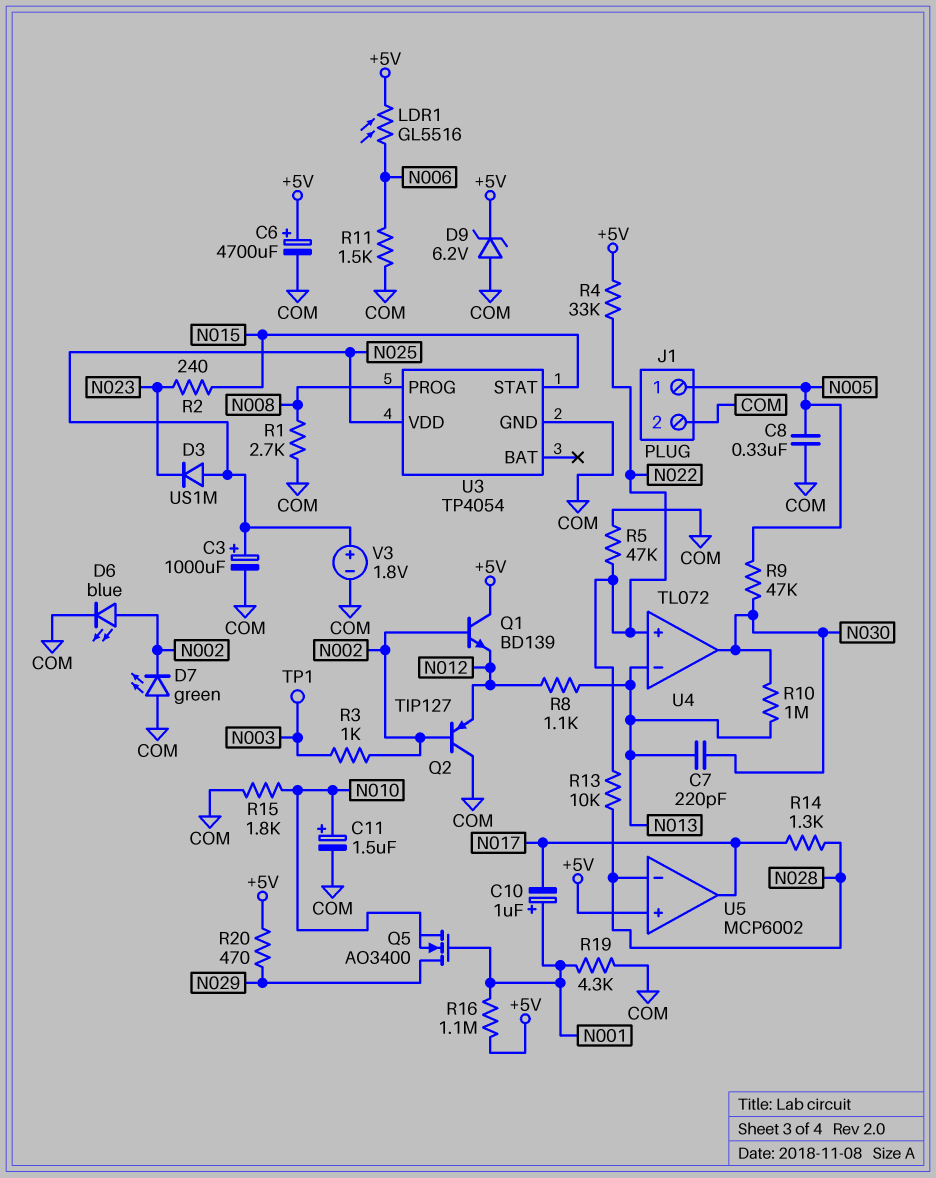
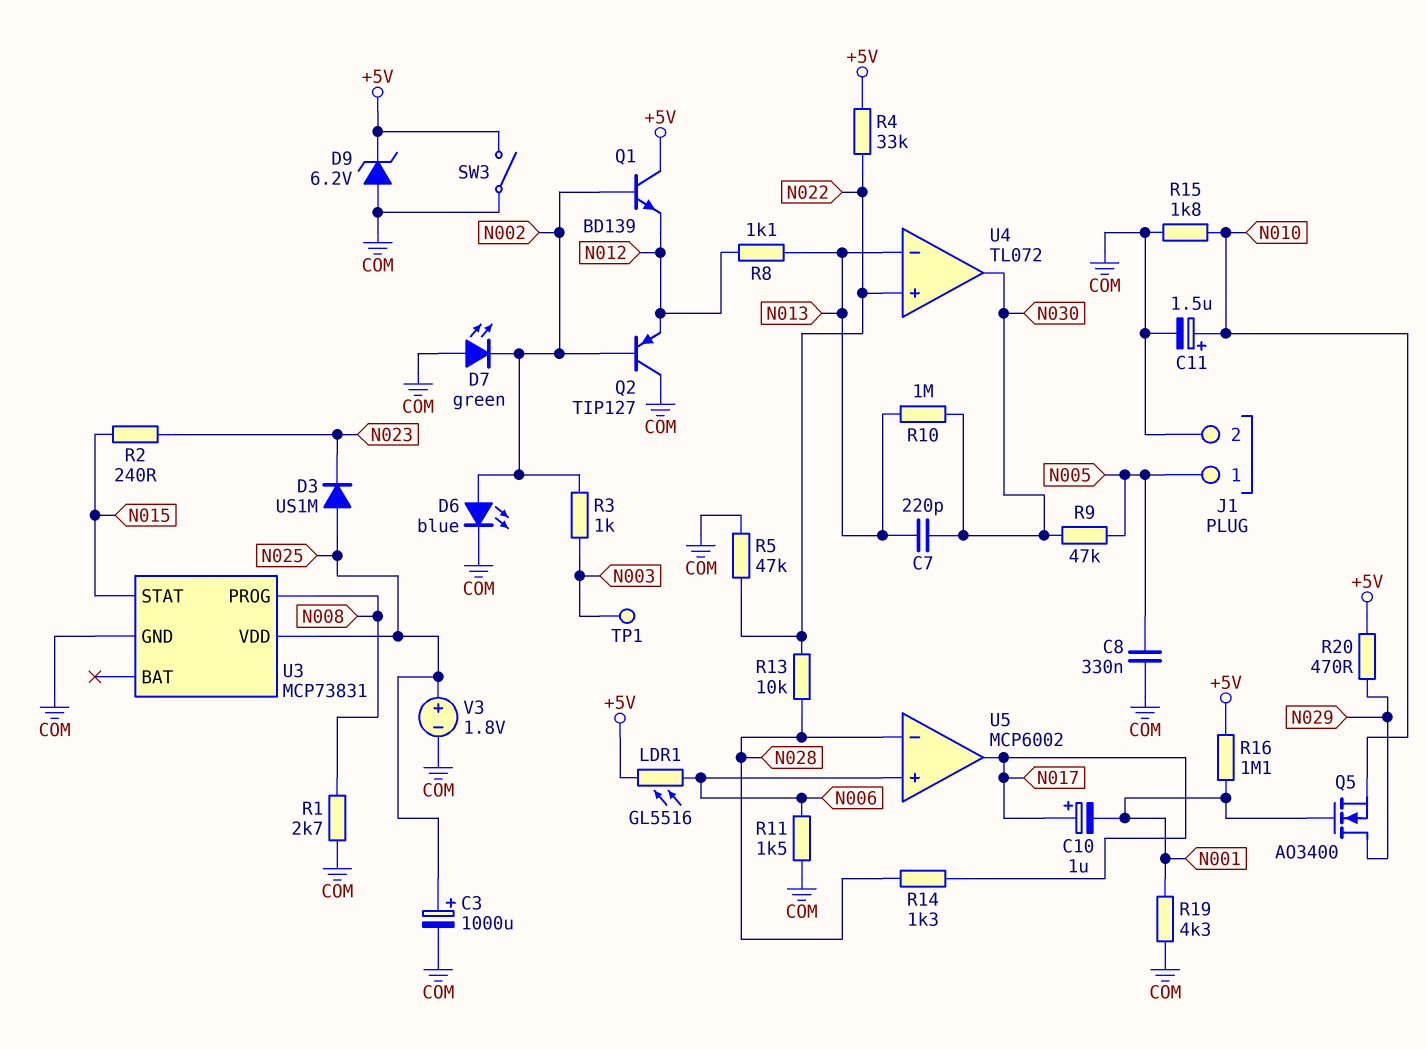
C6: 4700uF (plus +5V, minus COM) -> none
C10: 1uF (plus N001, minus N017) -> 1uF (plus N017, minus N001)
SW3: none -> switch (+5V, COM)
U3: TP4054 -> MCP73831
U5 pin in+: +5V -> N006

